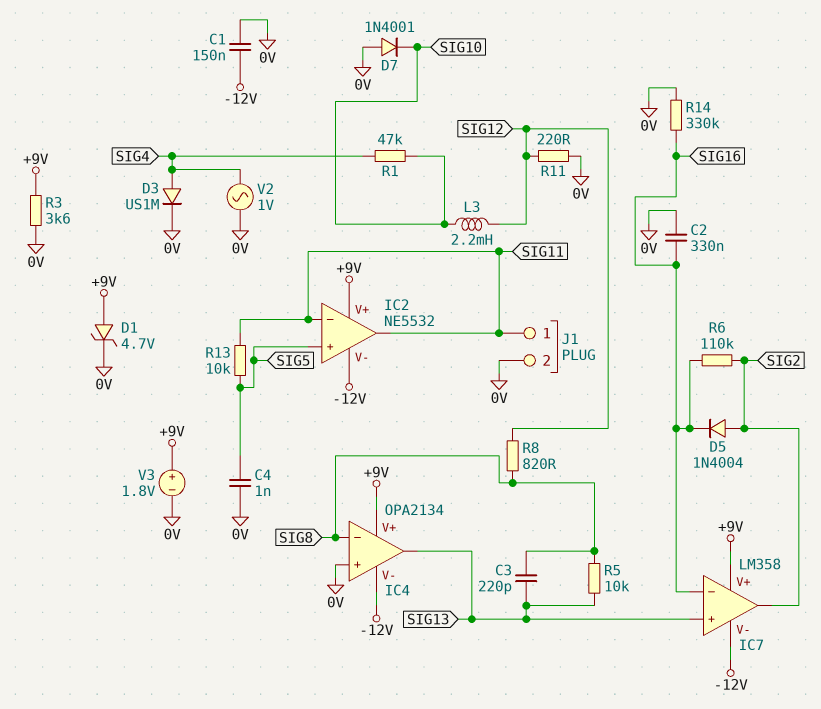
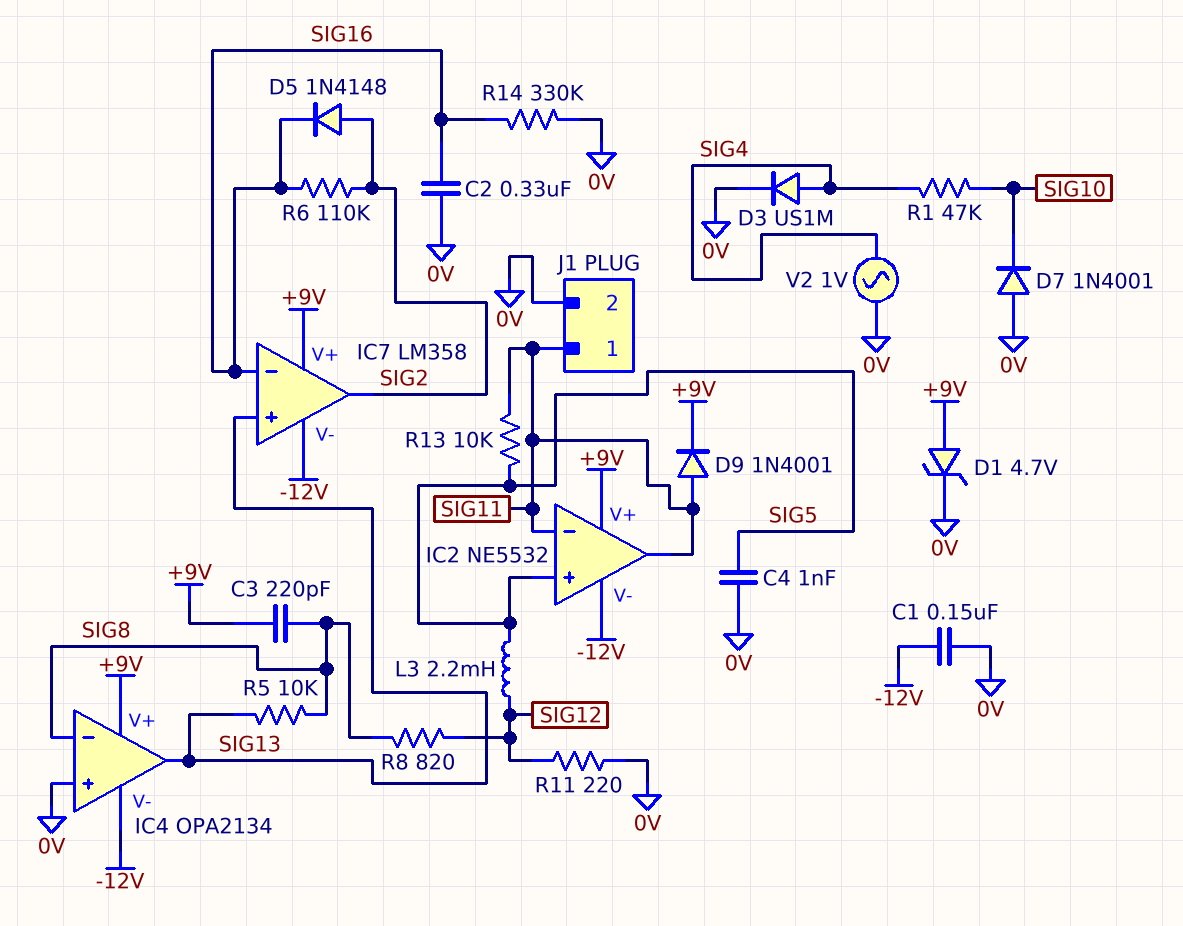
C3: 220pF (SIG8, SIG13) -> 220pF (+9V, SIG8)
D5: diode 1N4004 (A SIG2, K SIG16) -> diode 1N4148 (A SIG2, K SIG16)
D9: none -> diode 1N4001 (A SIG11, K +9V)
L3: 2.2mH (SIG10, SIG12) -> 2.2mH (SIG5, SIG12)
R3: 3.6k (+9V, 0V) -> none
V3: 1.8V (plus +9V, minus 0V) -> none

